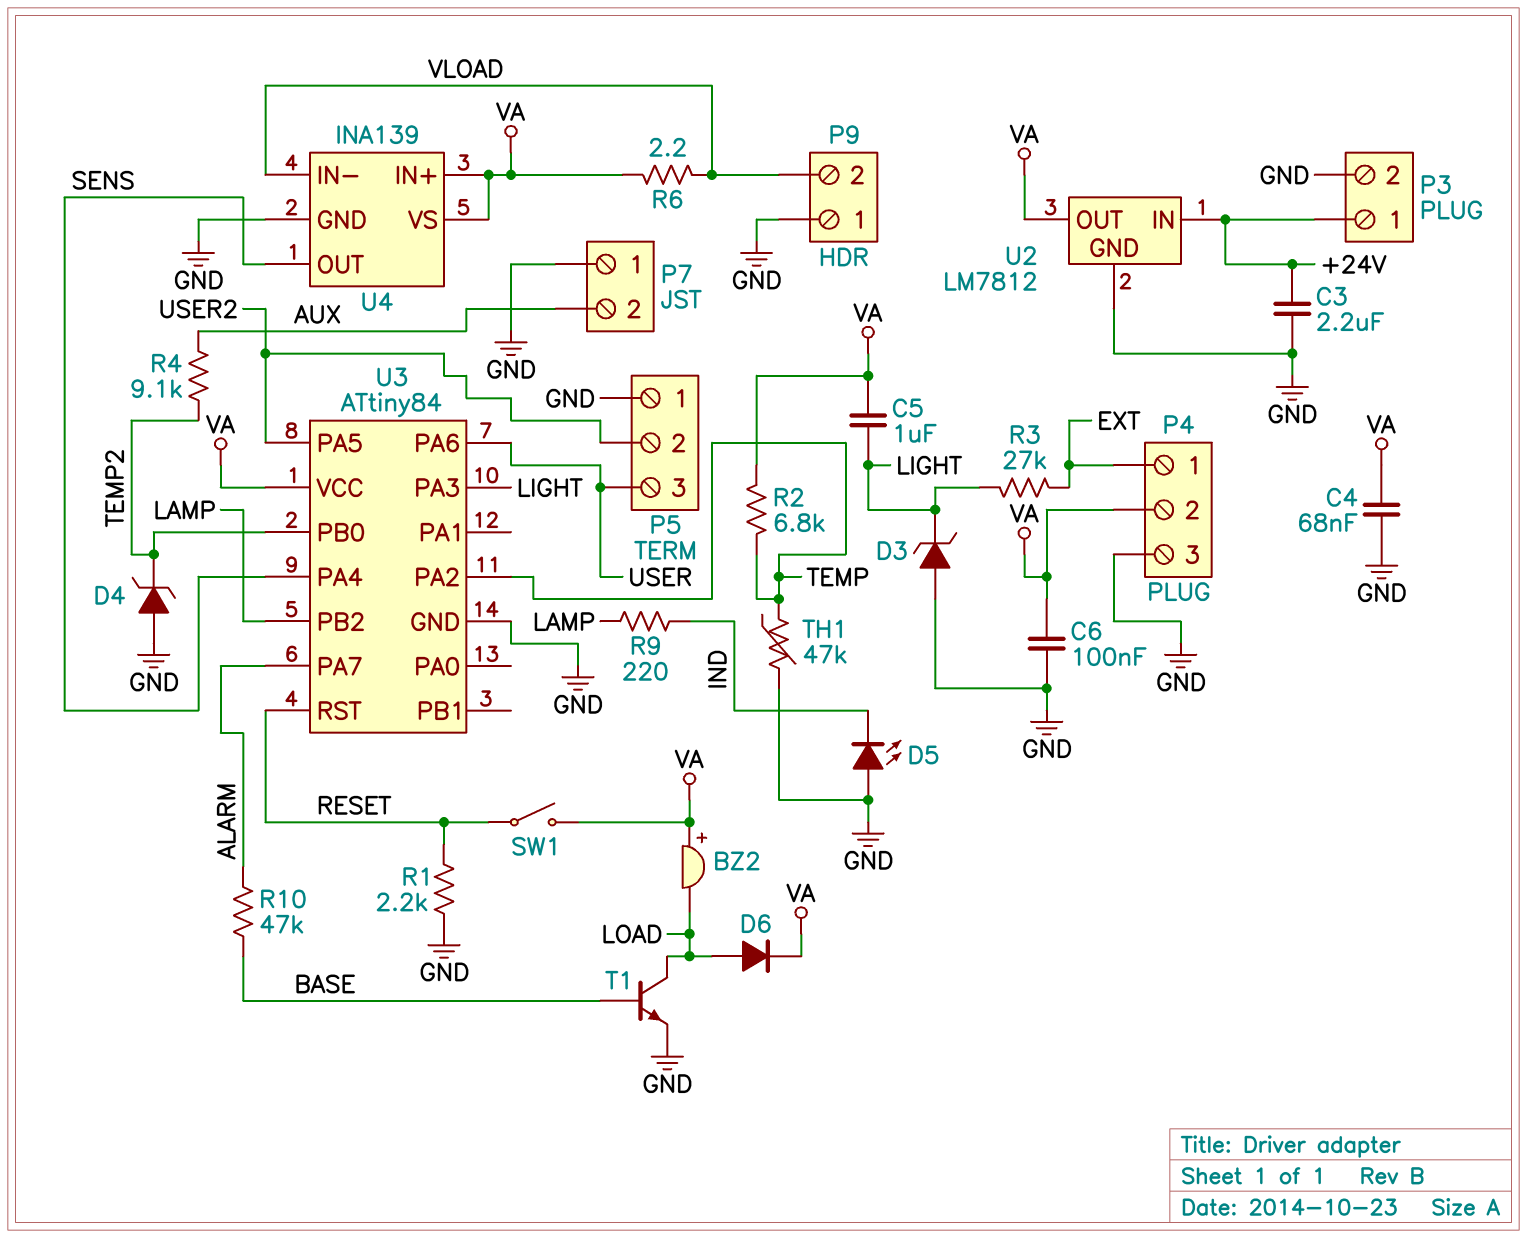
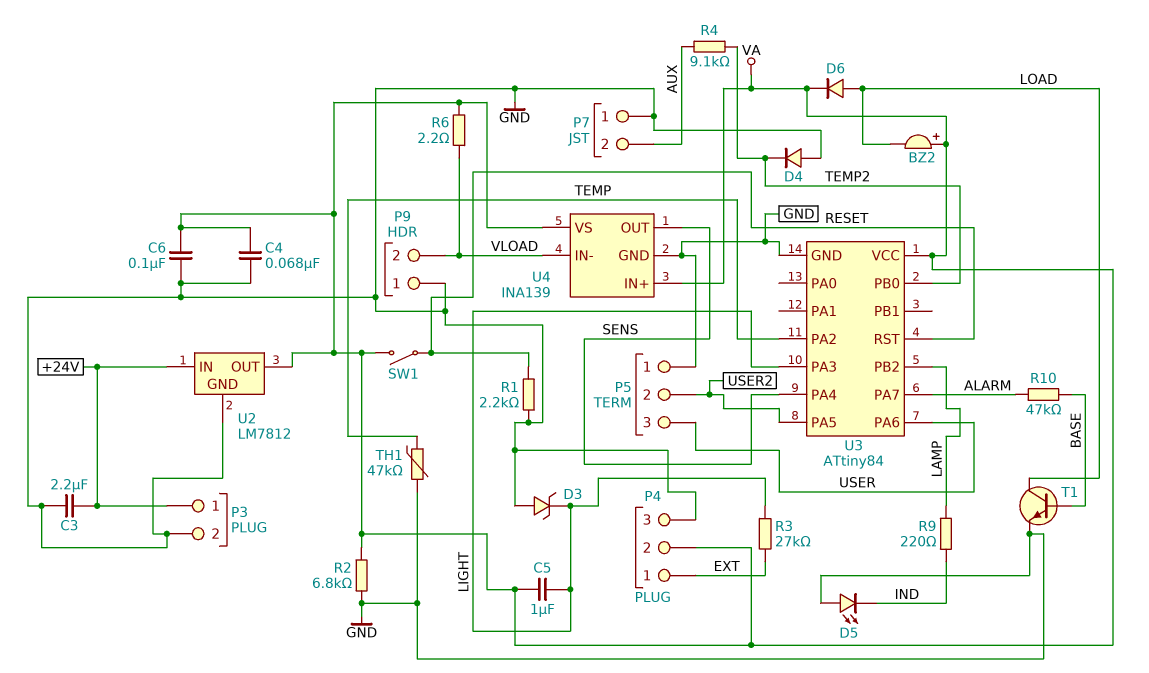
D4: zener (A GND, K TEMP2) -> diode (A GND, K TEMP2)
R2: 6.8k (TEMP, VA) -> 6.8k (GND, VA)

